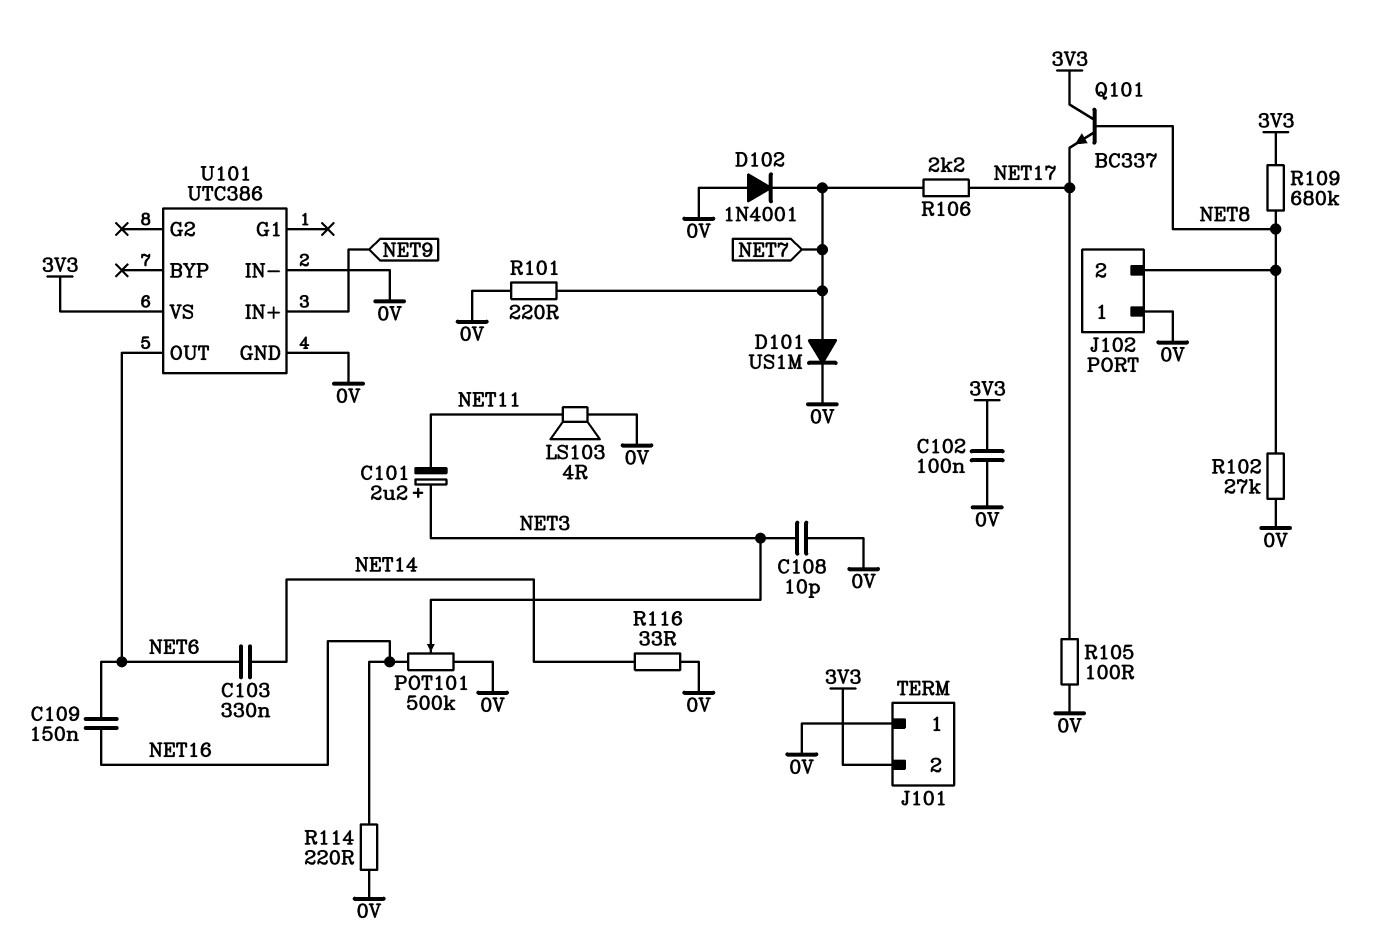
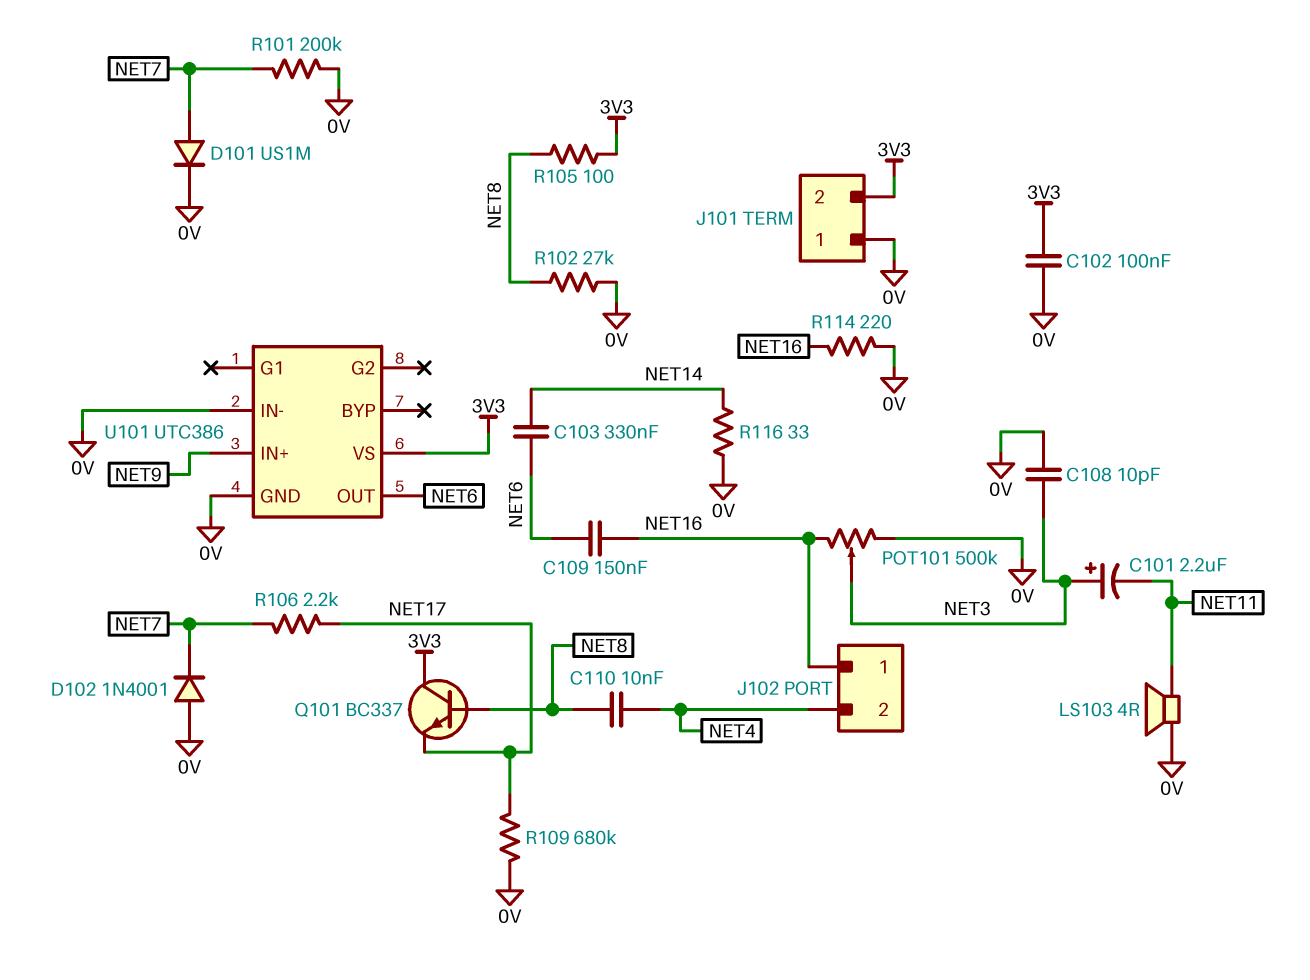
C110: none -> 10nF (NET4, NET8)
J102 pin 1: 0V -> NET16
J102 pin 2: NET8 -> NET4
R101: 220 (0V, NET7) -> 200k (0V, NET7)
R105: 100 (0V, NET17) -> 100 (3V3, NET8)
R109: 680k (3V3, NET8) -> 680k (0V, NET17)

